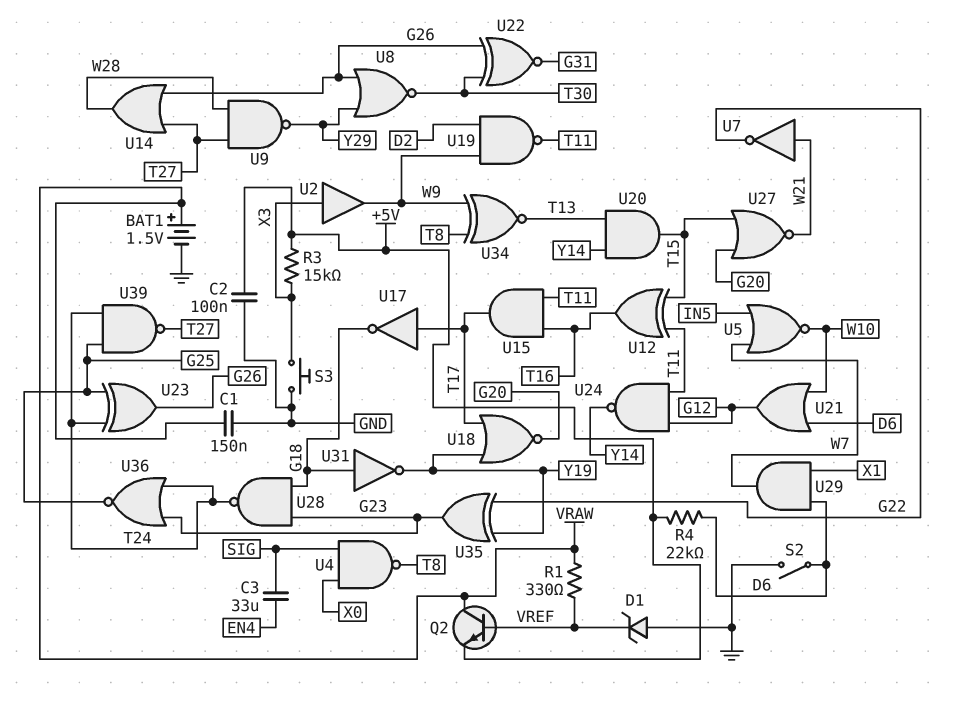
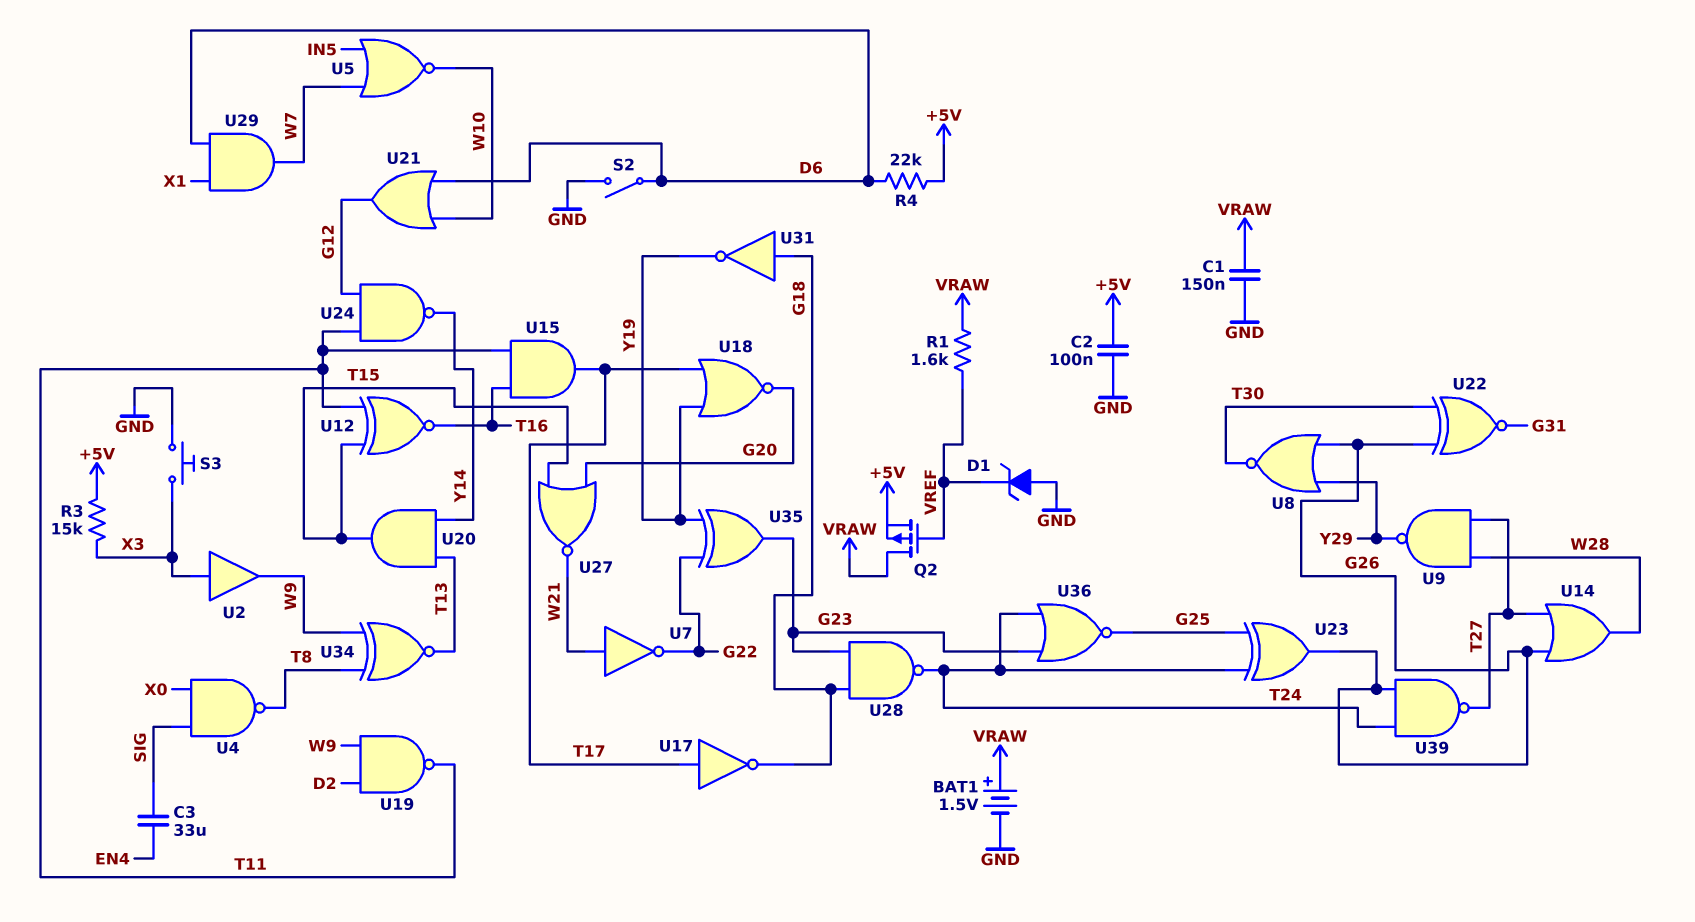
Q2: NPN (B VREF, C VRAW, E +5V) -> PMOS (G VREF, D VRAW, S +5V)
R1: 330 (VRAW, VREF) -> 1.6k (VRAW, VREF)
U12: XOR (in T11, in T15, out T16) -> XNOR (in T11, in T15, out T16)
U39: NAND (in G25, in T24, out T27) -> NAND (in G26, in T24, out T27)

